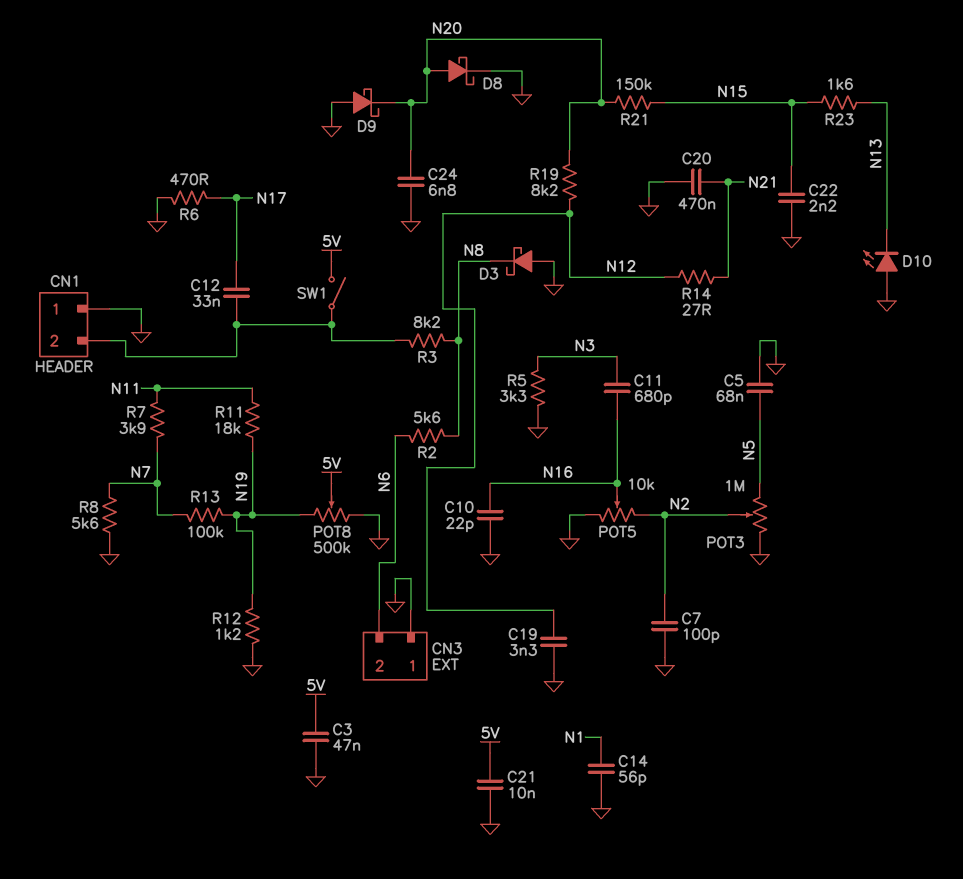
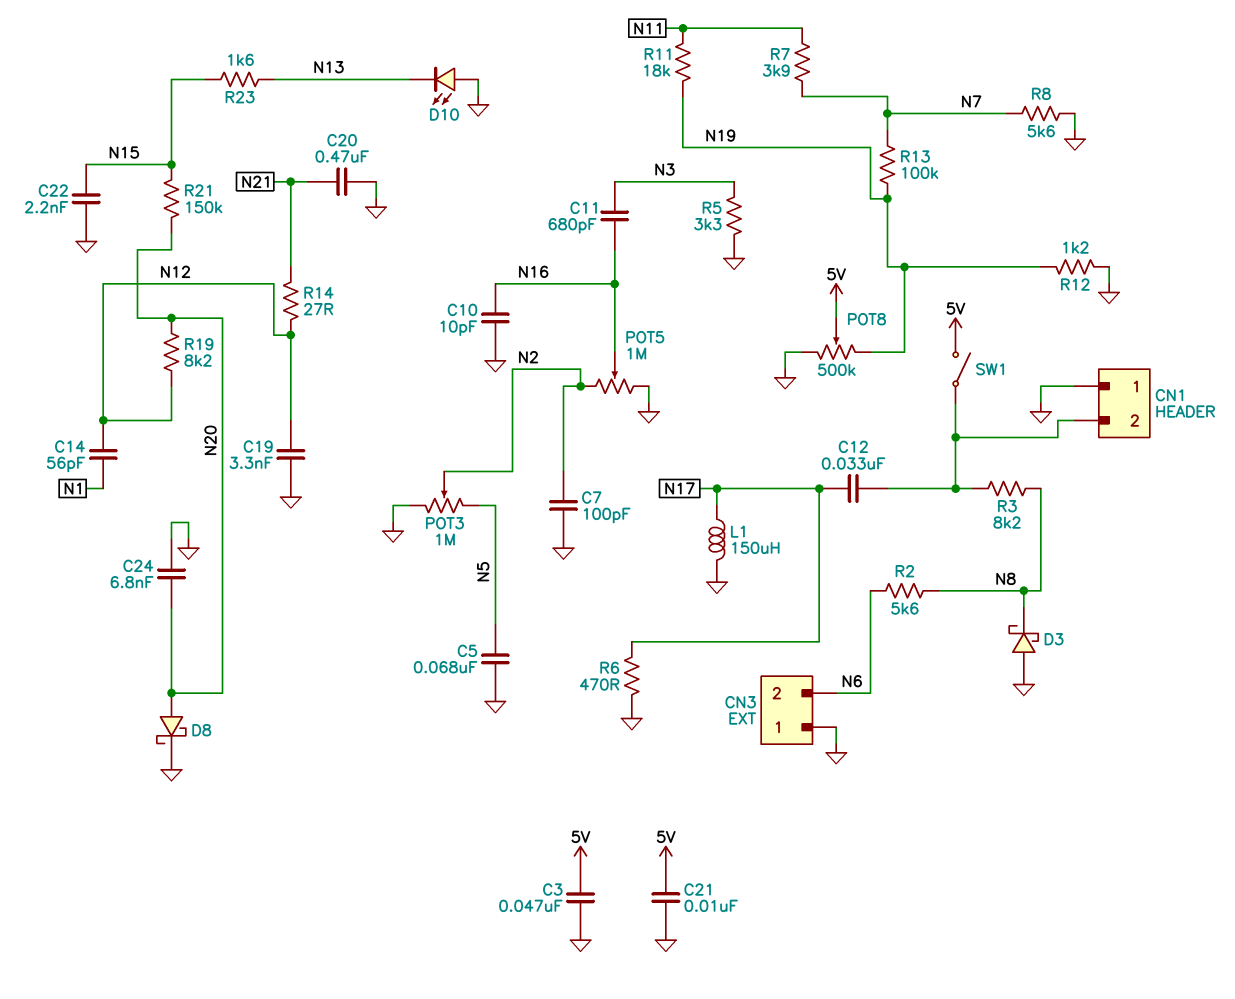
C10: 22pF (GND, N16) -> 10pF (GND, N16)
C14: 56pF (GND, N1) -> 56pF (N1, N12)
D9: schottky (A GND, K N20) -> none
L1: none -> 150uH (GND, N17)
POT5: 10k (GND, N2, wiper N16) -> 1M (GND, N2, wiper N16)

